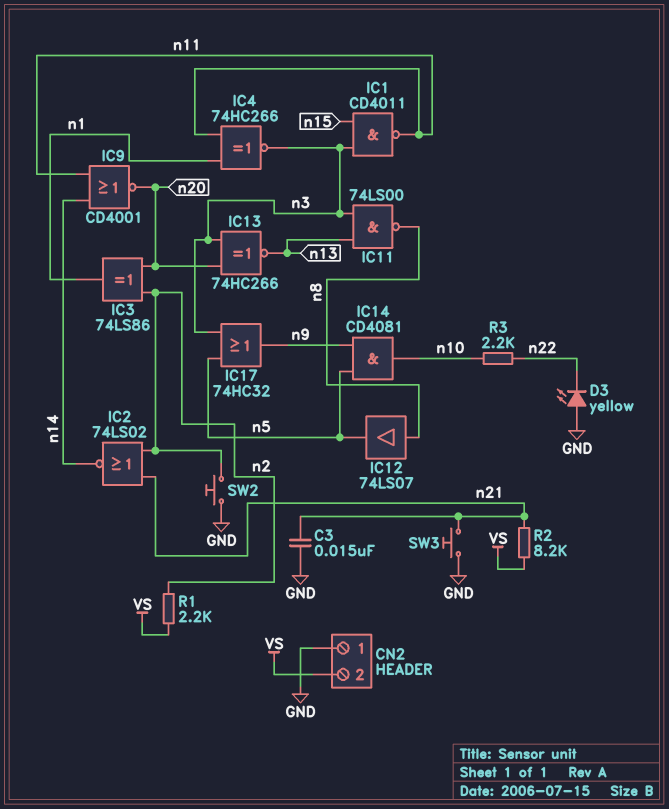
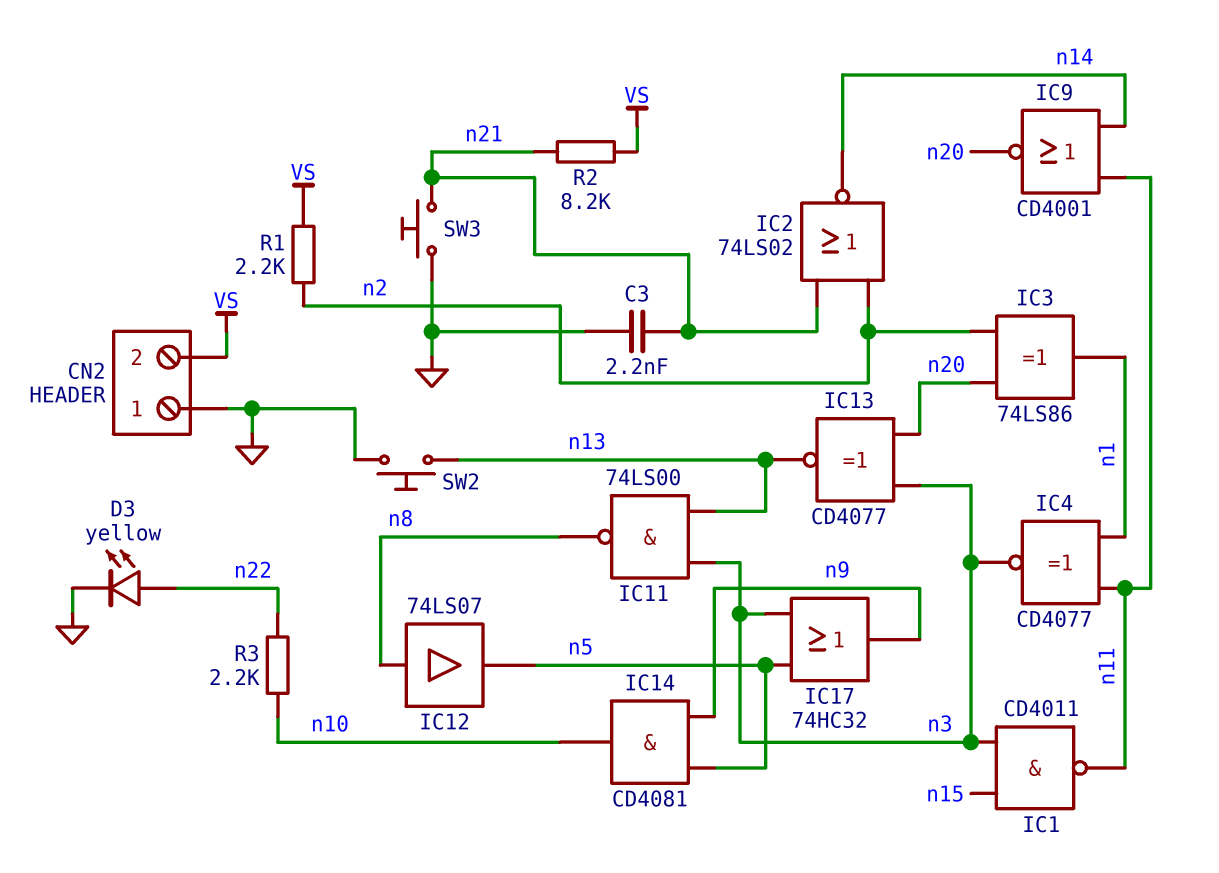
C3: 15nF (GND, n21) -> 2.2nF (GND, n21)
D3: LED yellow (A GND, K n22) -> LED yellow (A n22, K GND)
IC4: XNOR 74HC266 (in n1, in n11, out n3) -> XNOR CD4077 (in n1, in n11, out n3)
IC13: XNOR 74HC266 (in n3, in n20, out n13) -> XNOR CD4077 (in n3, in n20, out n13)
SW2: button (GND, n2) -> button (GND, n13)

